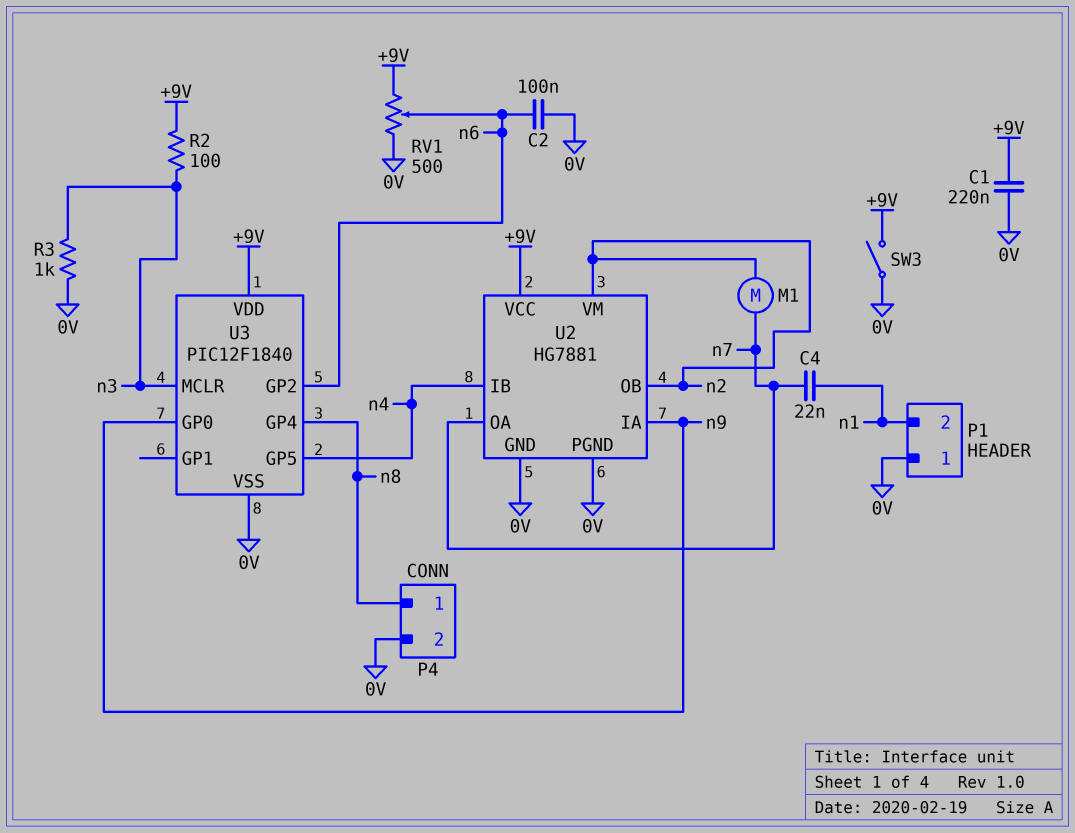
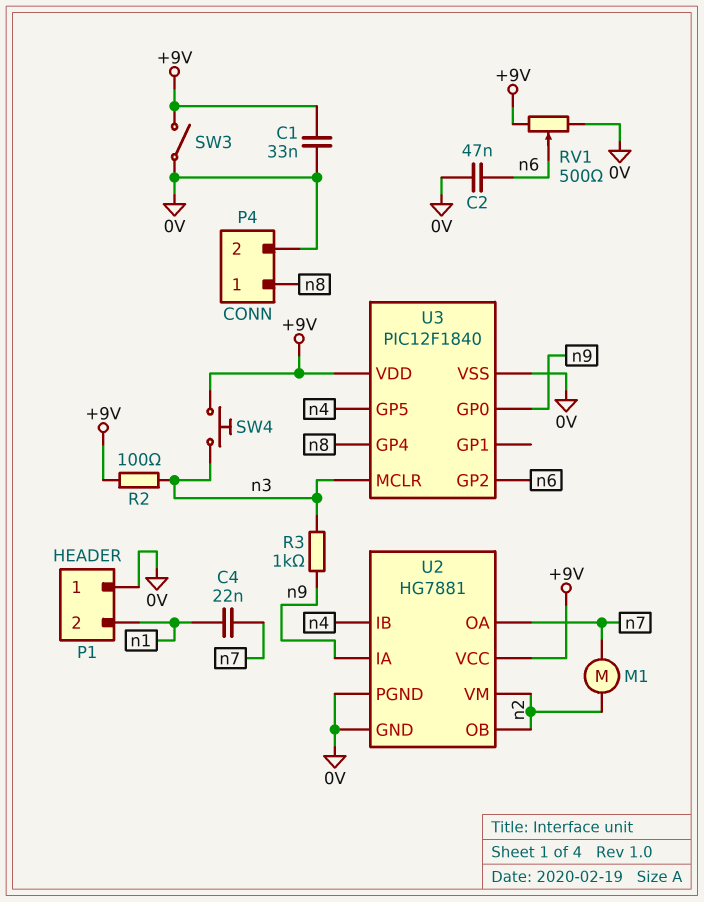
C1: 220nF (+9V, 0V) -> 33nF (+9V, 0V)
C2: 100nF (0V, n6) -> 47nF (0V, n6)
R3: 1k (0V, n3) -> 1k (n3, n9)
SW4: none -> button (+9V, n3)

